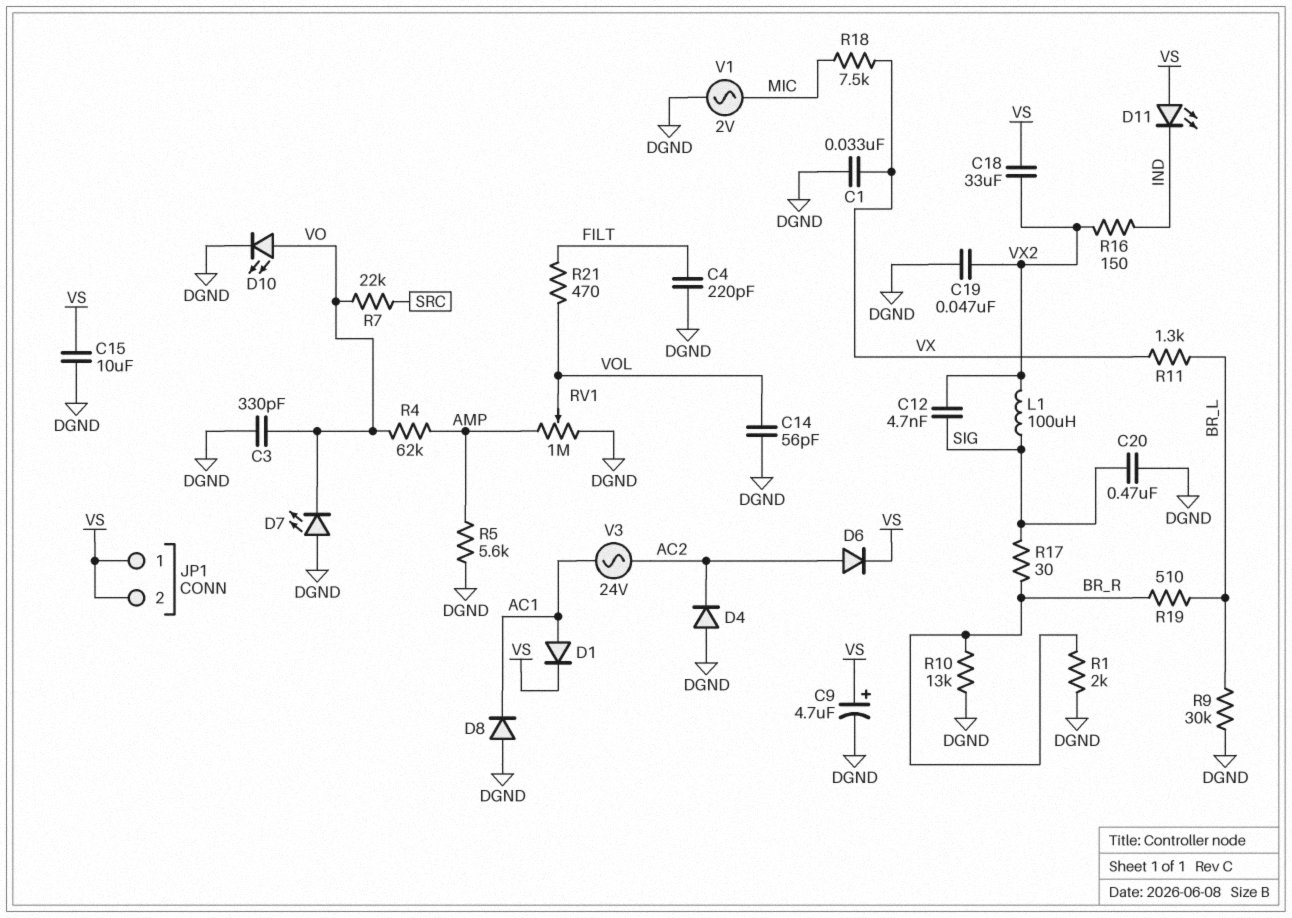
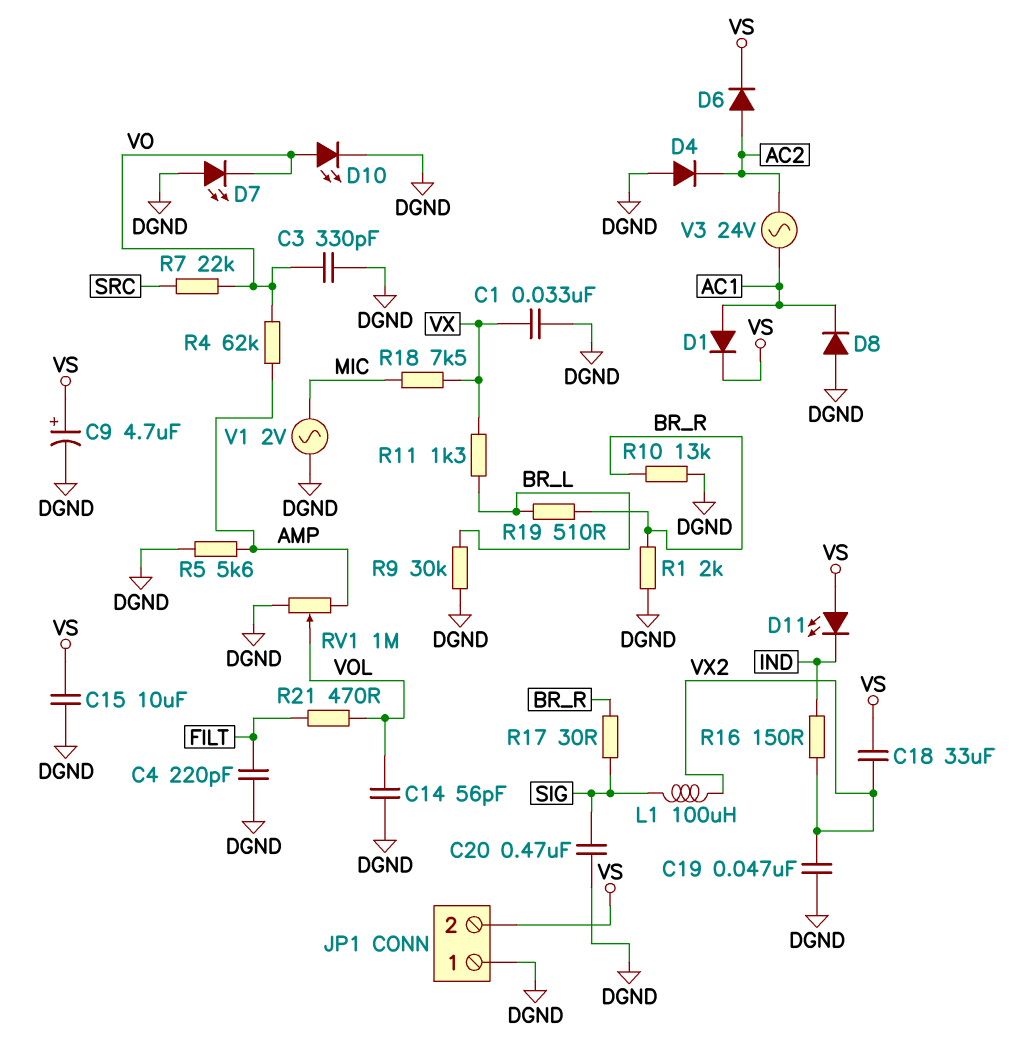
C12: 4.7nF (SIG, VX2) -> none
JP1 pin 1: VS -> DGND

